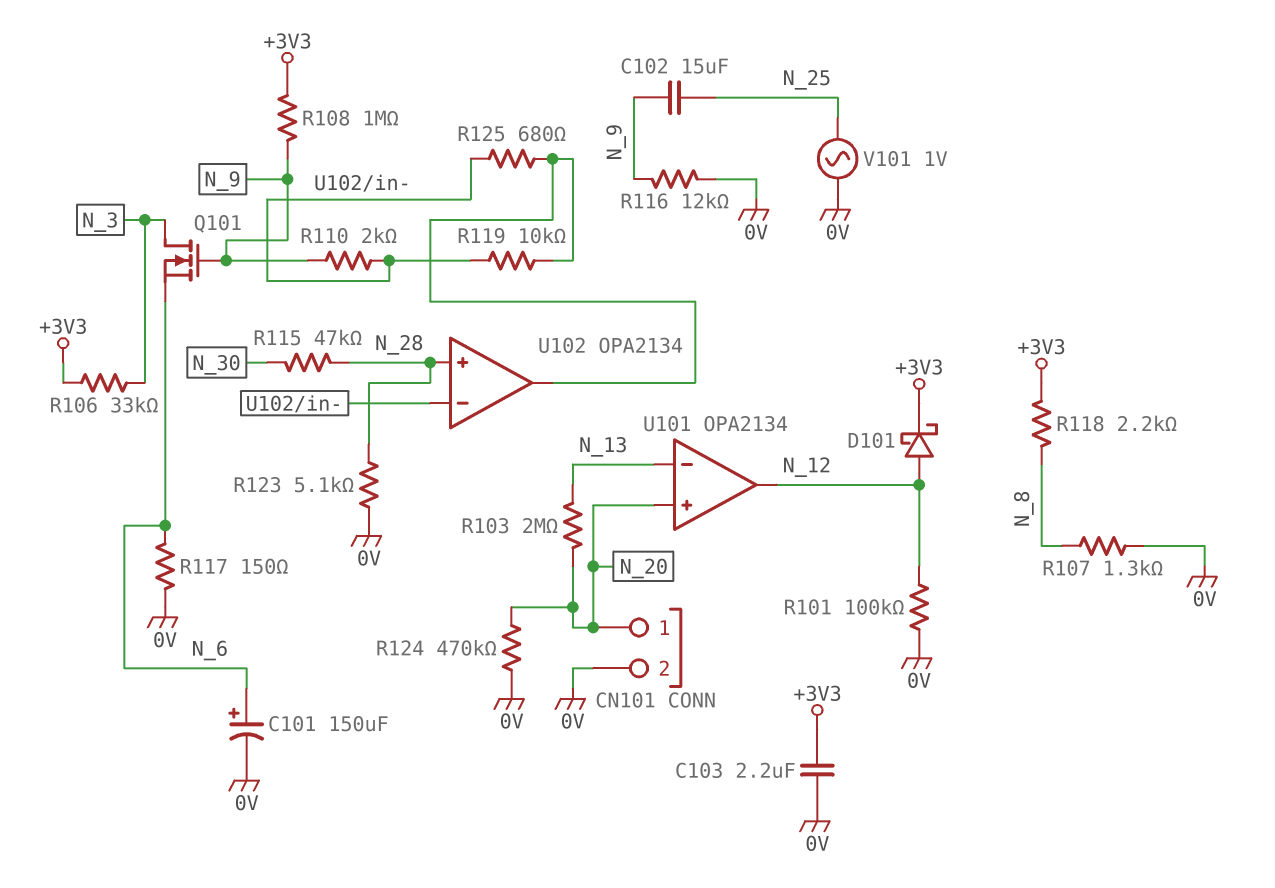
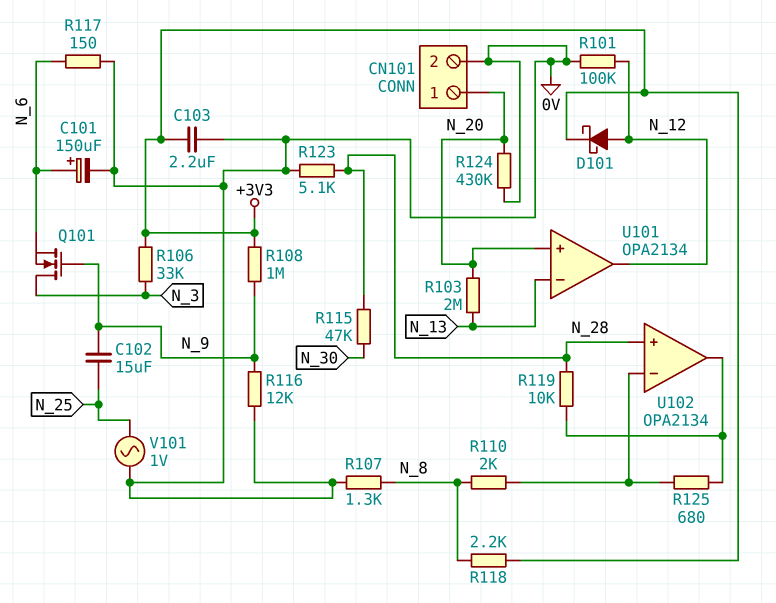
R110: 2k (N_9, U102/in-) -> 2k (N_8, U102/in-)
R119: 10k (U102/in-, U102/out) -> 10k (N_28, U102/out)
R124: 470k (0V, N_20) -> 430k (0V, N_20)

